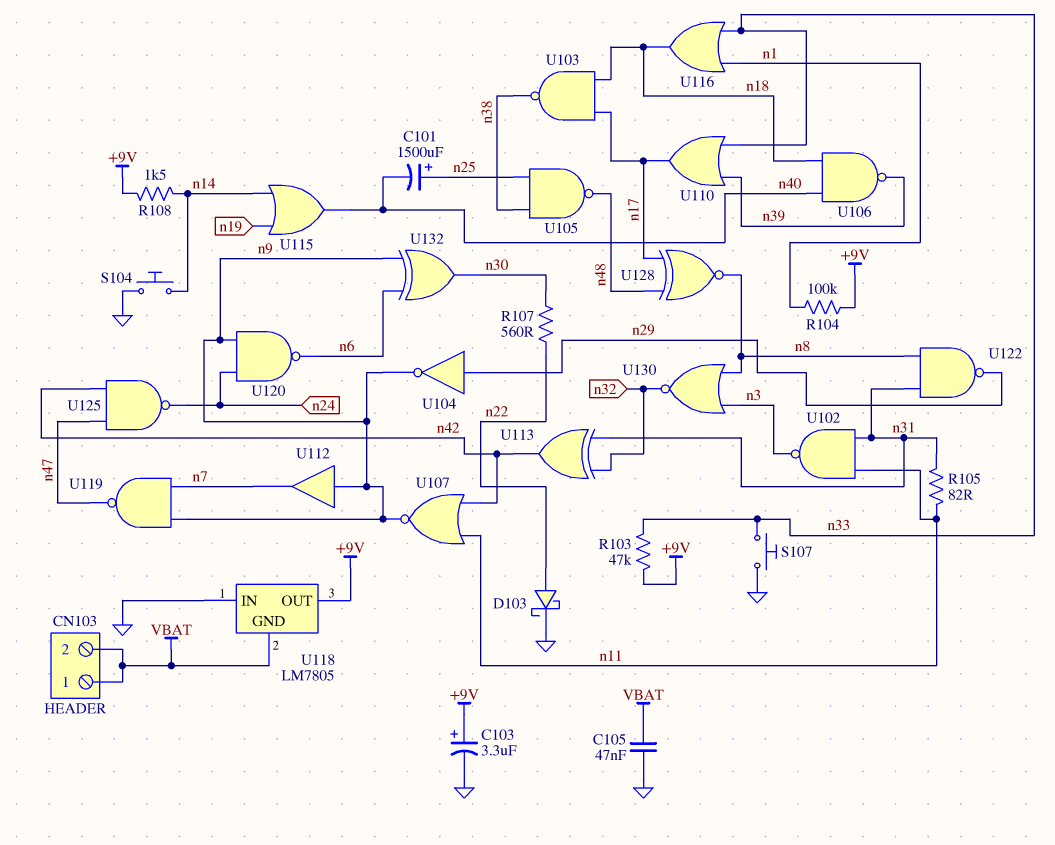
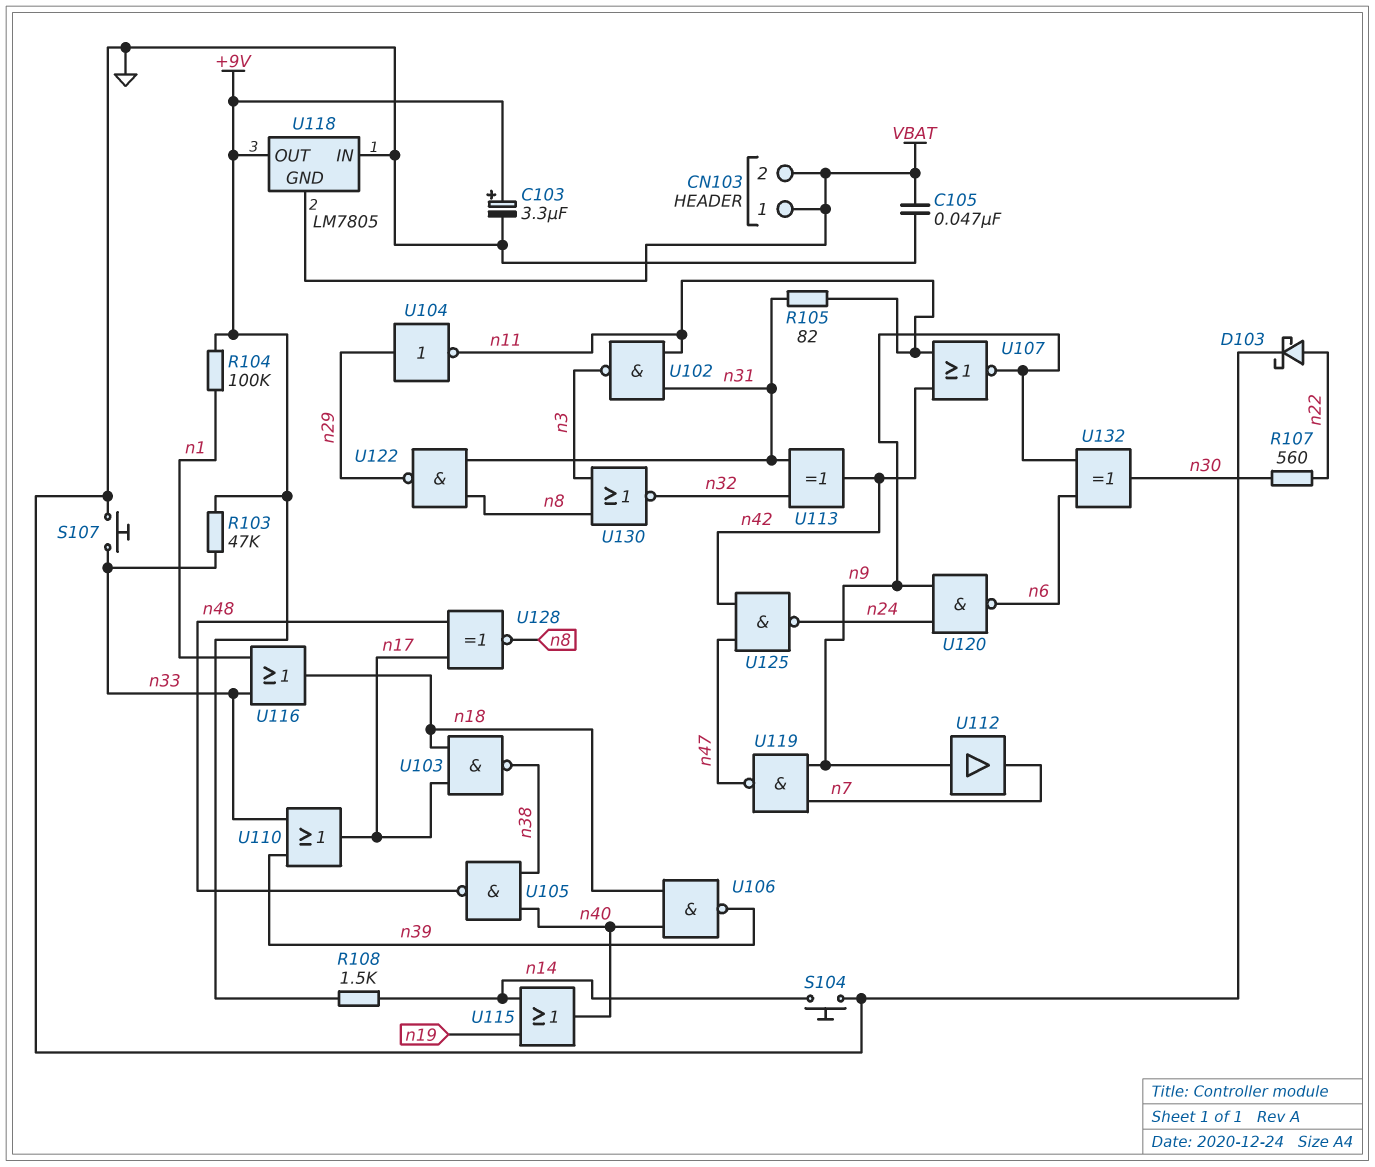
C101: 1500uF (plus n25, minus n40) -> none
U104: NOT (in n29, out n9) -> NOT (in n29, out n11)
U105: NAND (in n25, in n38, out n48) -> NAND (in n38, in n40, out n48)

